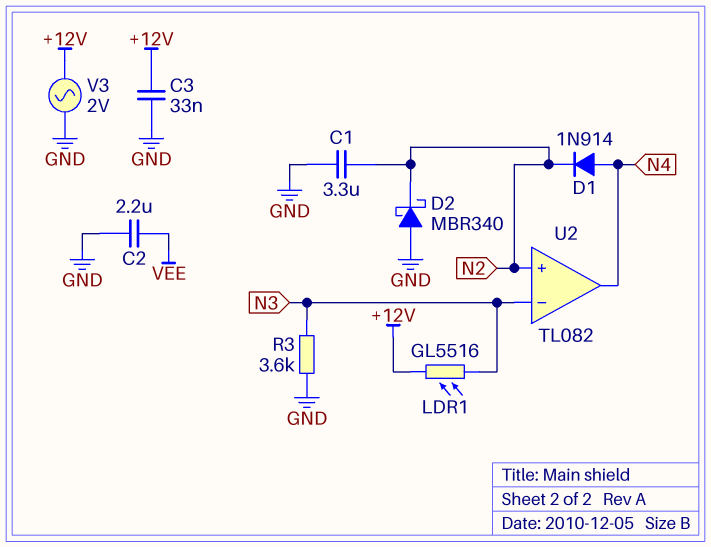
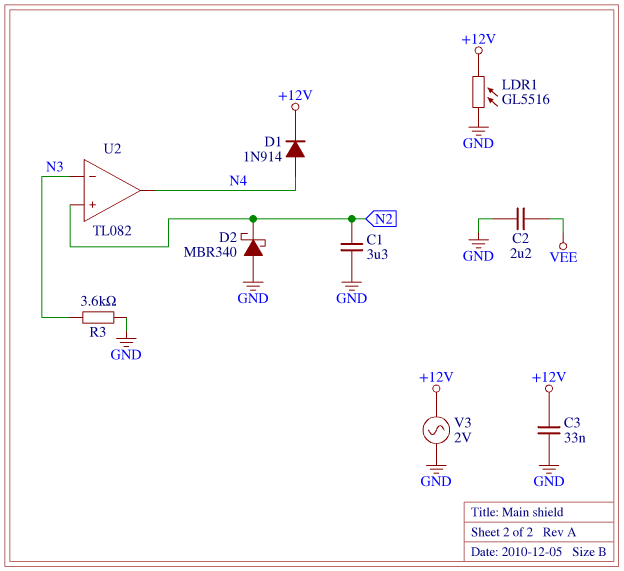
D1: diode 1N914 (A N4, K N2) -> diode 1N914 (A N4, K +12V)
LDR1: GL5516 (+12V, N3) -> GL5516 (+12V, GND)

